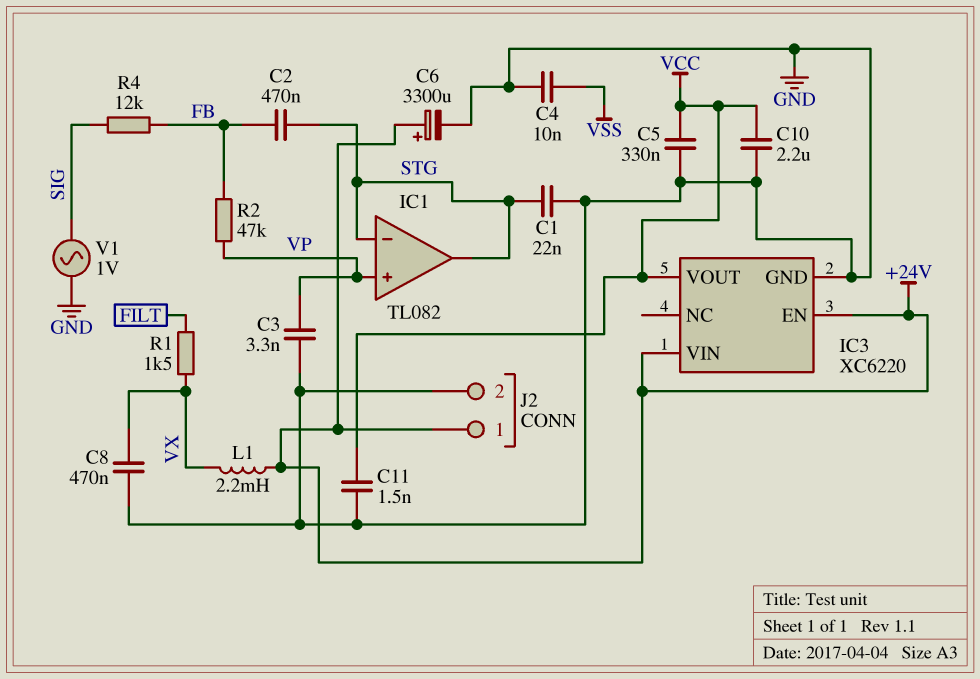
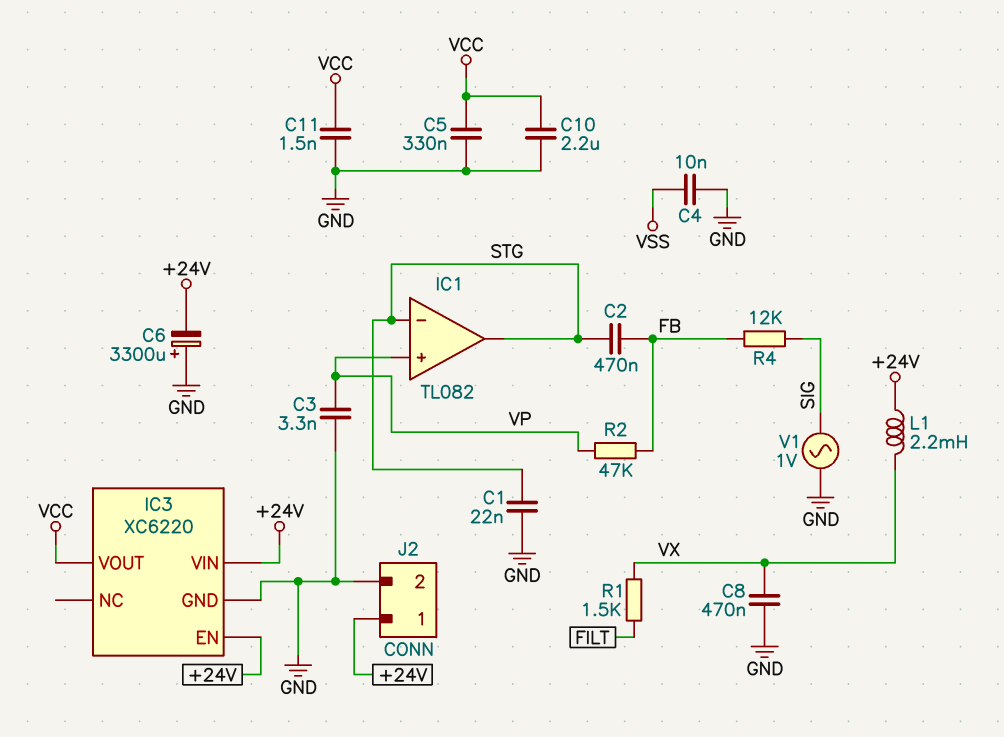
C6: 3300uF (plus +24V, minus GND) -> 3300uF (plus GND, minus +24V)

